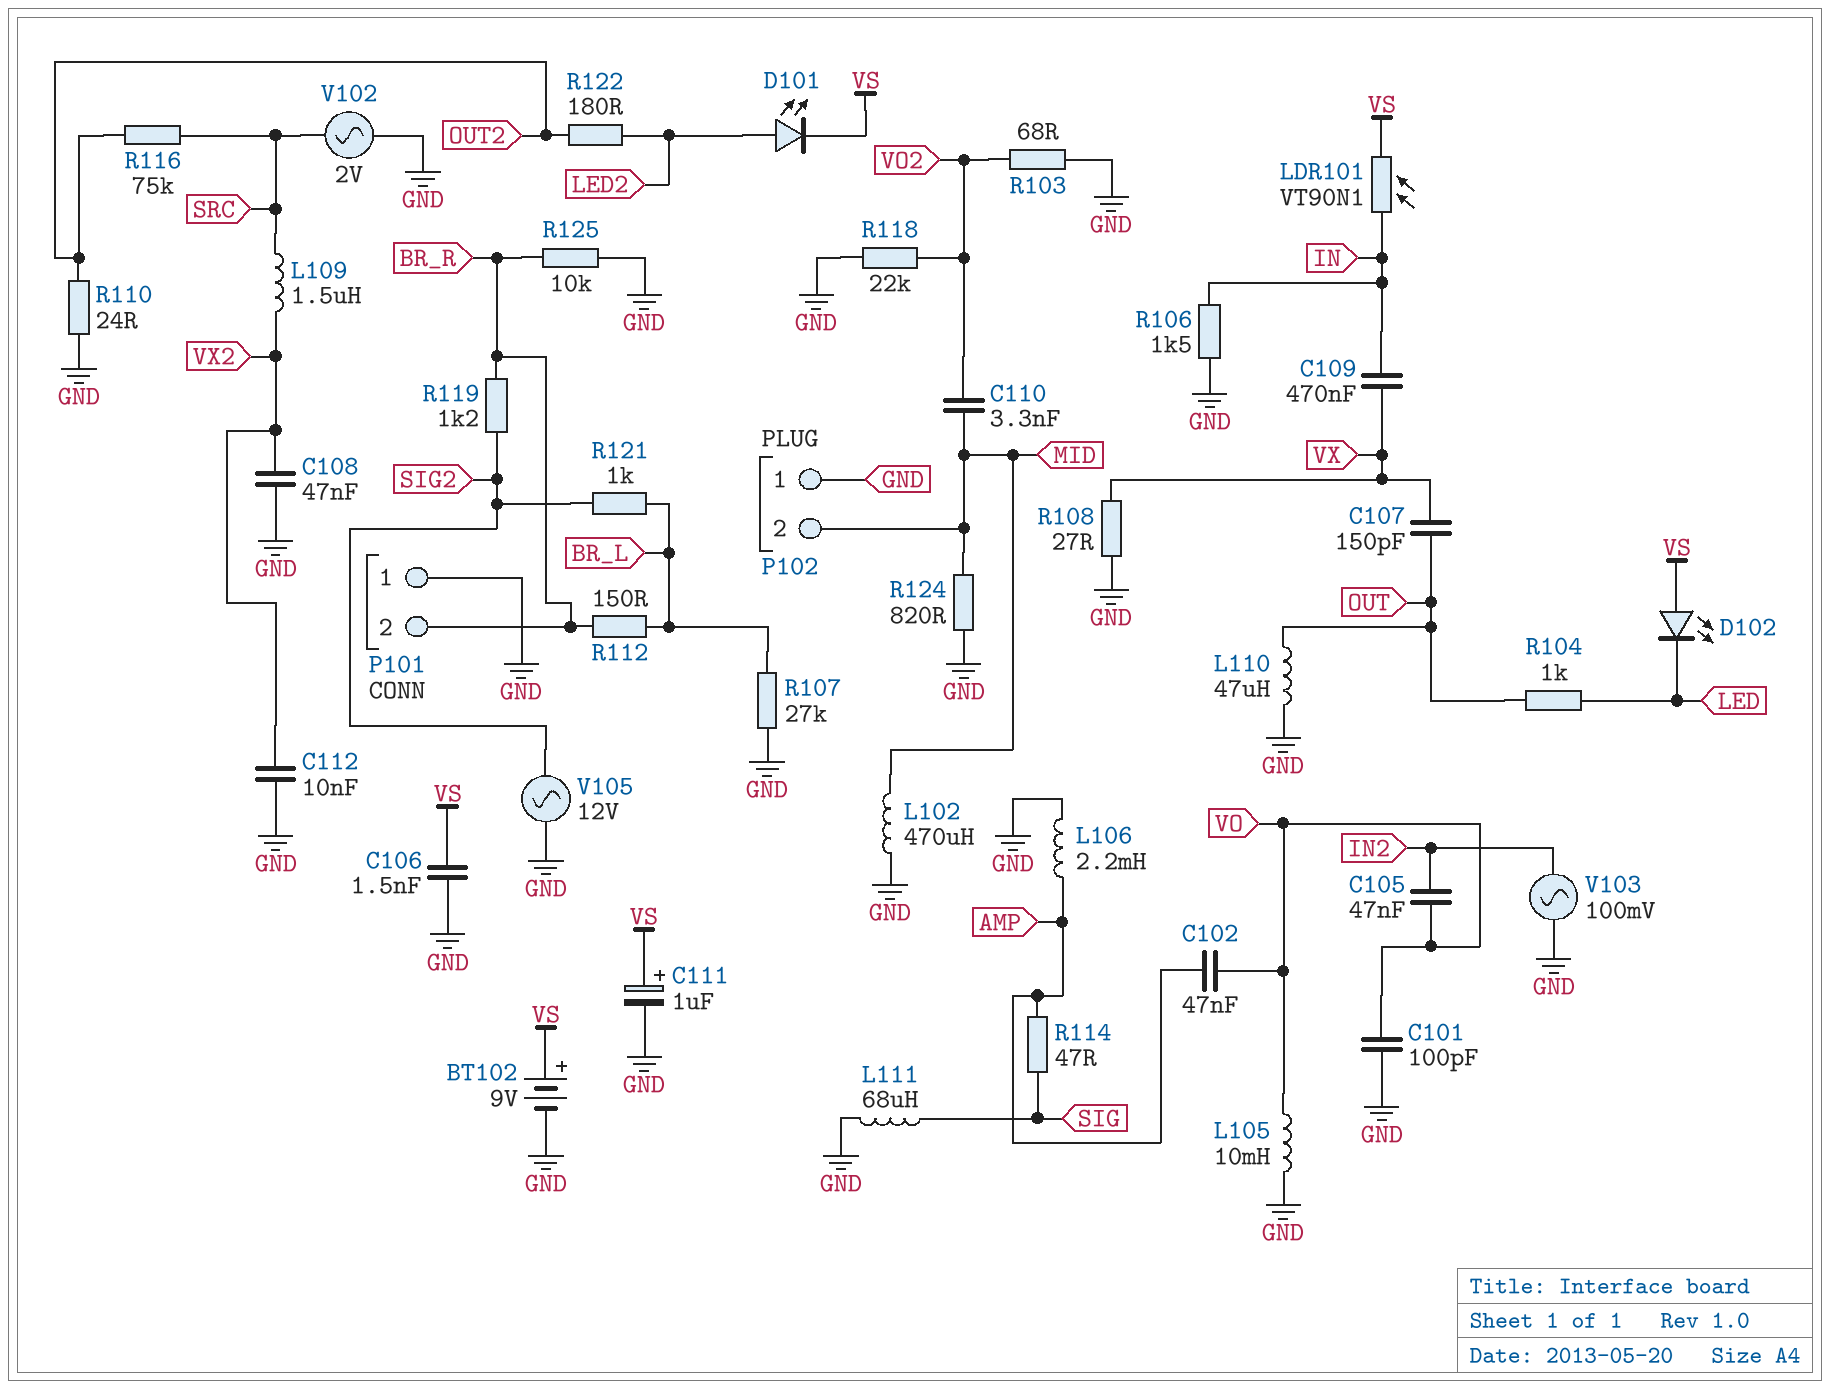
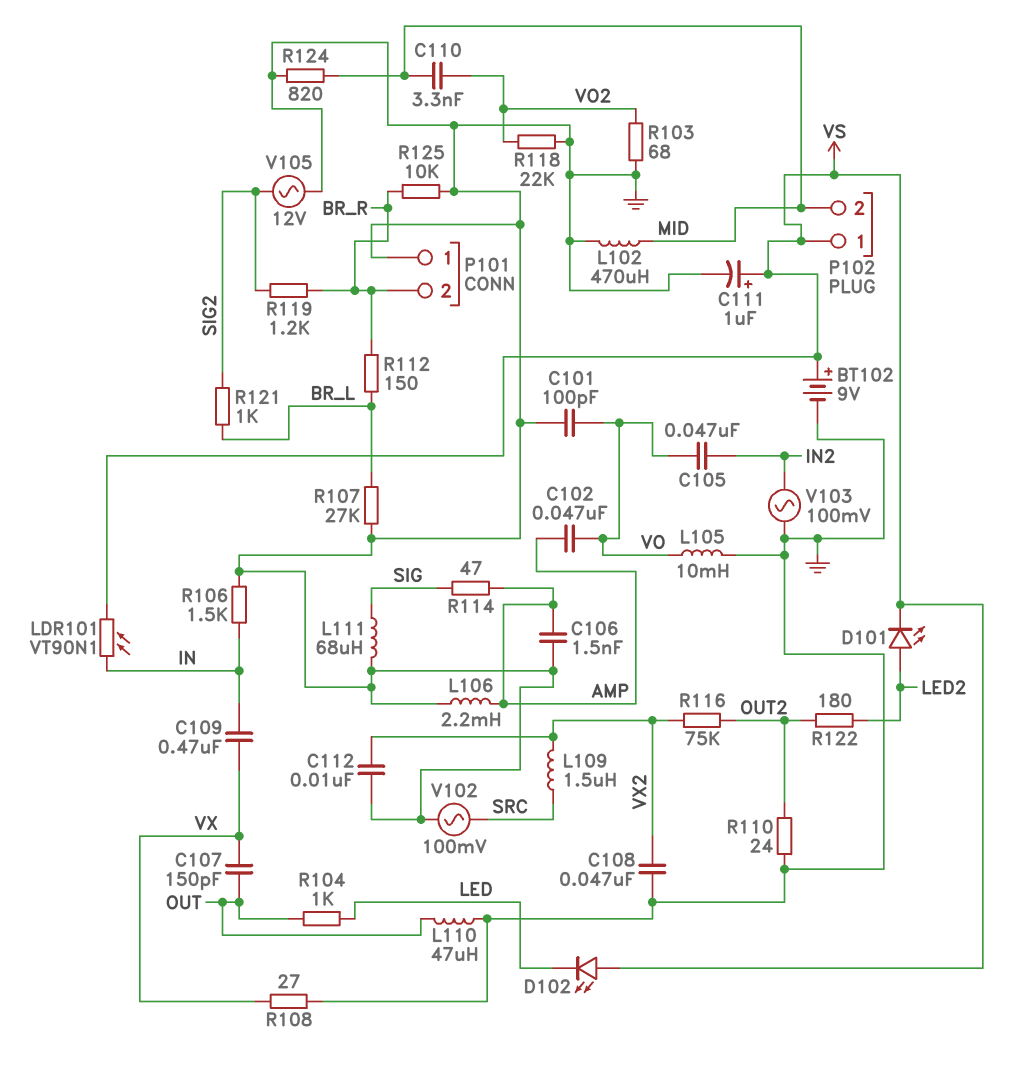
C106: 1.5nF (GND, VS) -> 1.5nF (AMP, GND)
P102 pin 1: GND -> VS
R116: 75k (OUT2, SRC) -> 75k (OUT2, VX2)
V102: AC 2V (GND, SRC) -> AC 100mV (GND, SRC)

